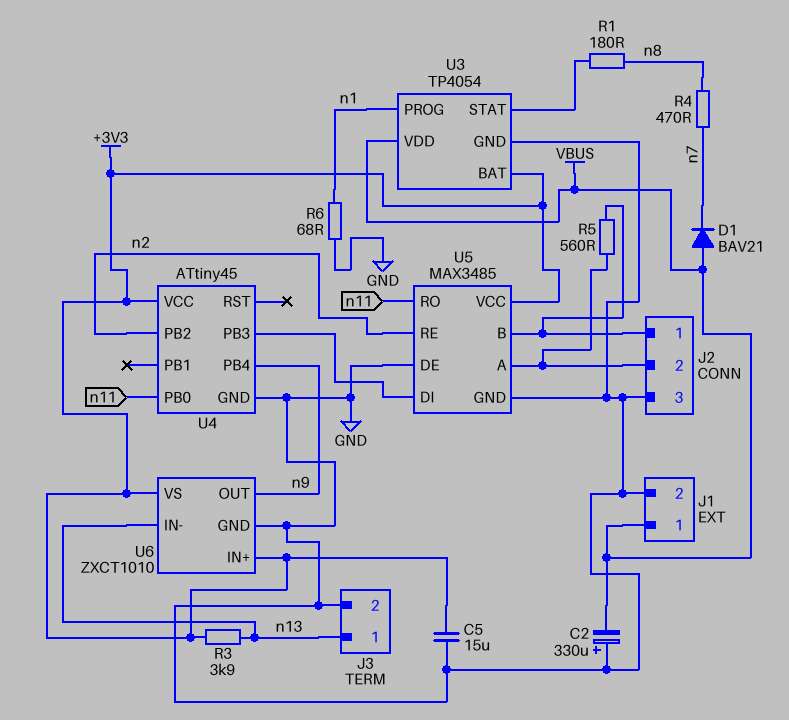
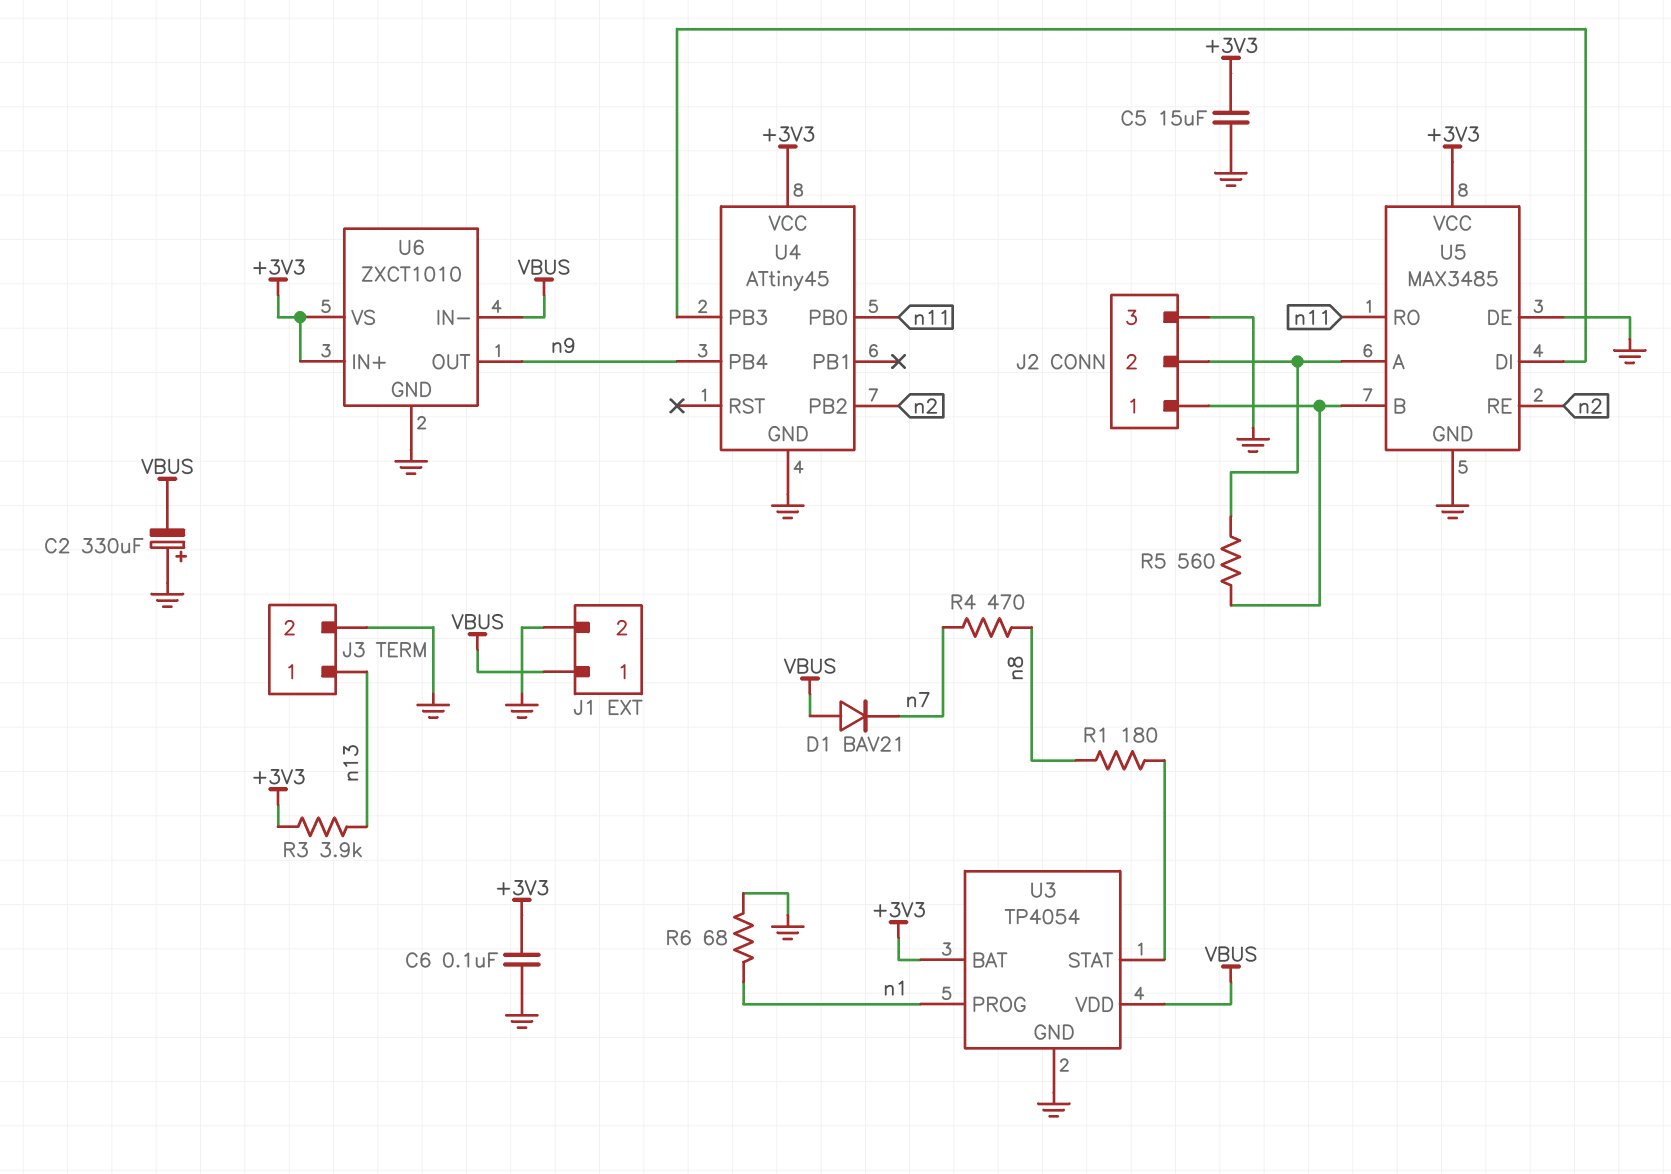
C6: none -> 100nF (+3V3, GND)
U6 pin IN-: n13 -> VBUS

